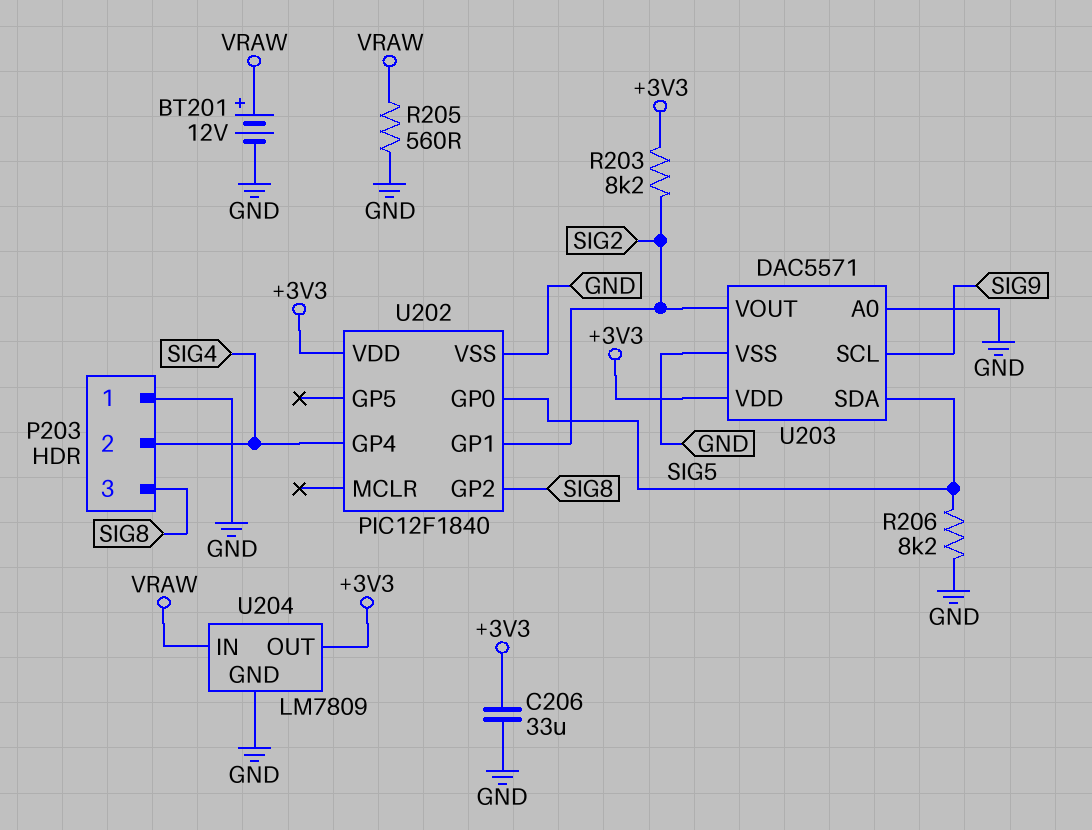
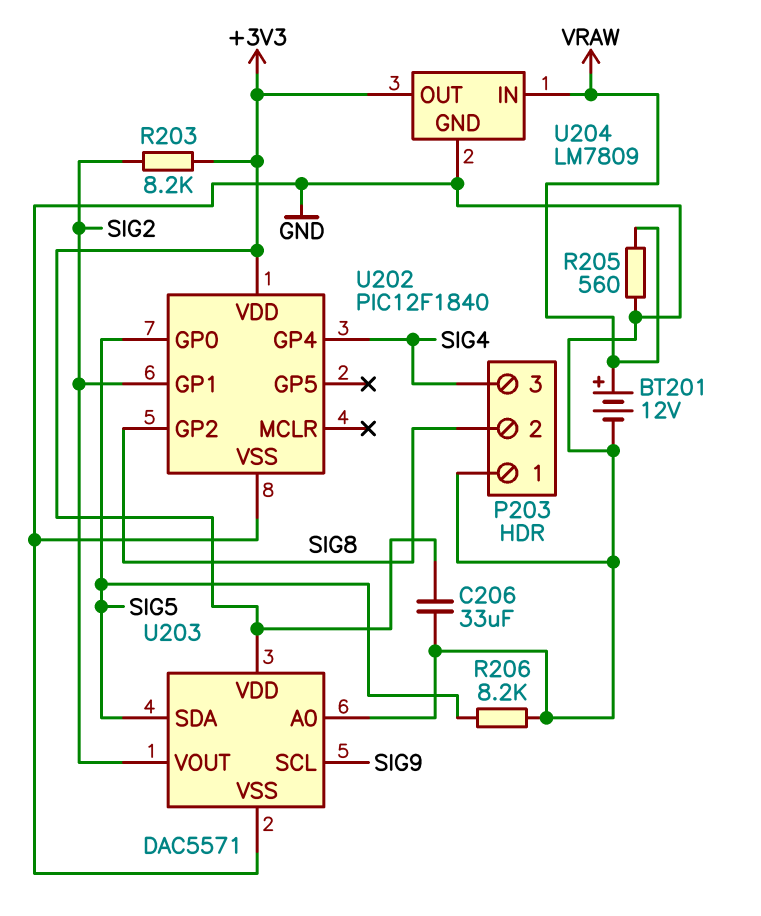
P203 pin 2: SIG4 -> SIG8
P203 pin 3: SIG8 -> SIG4

